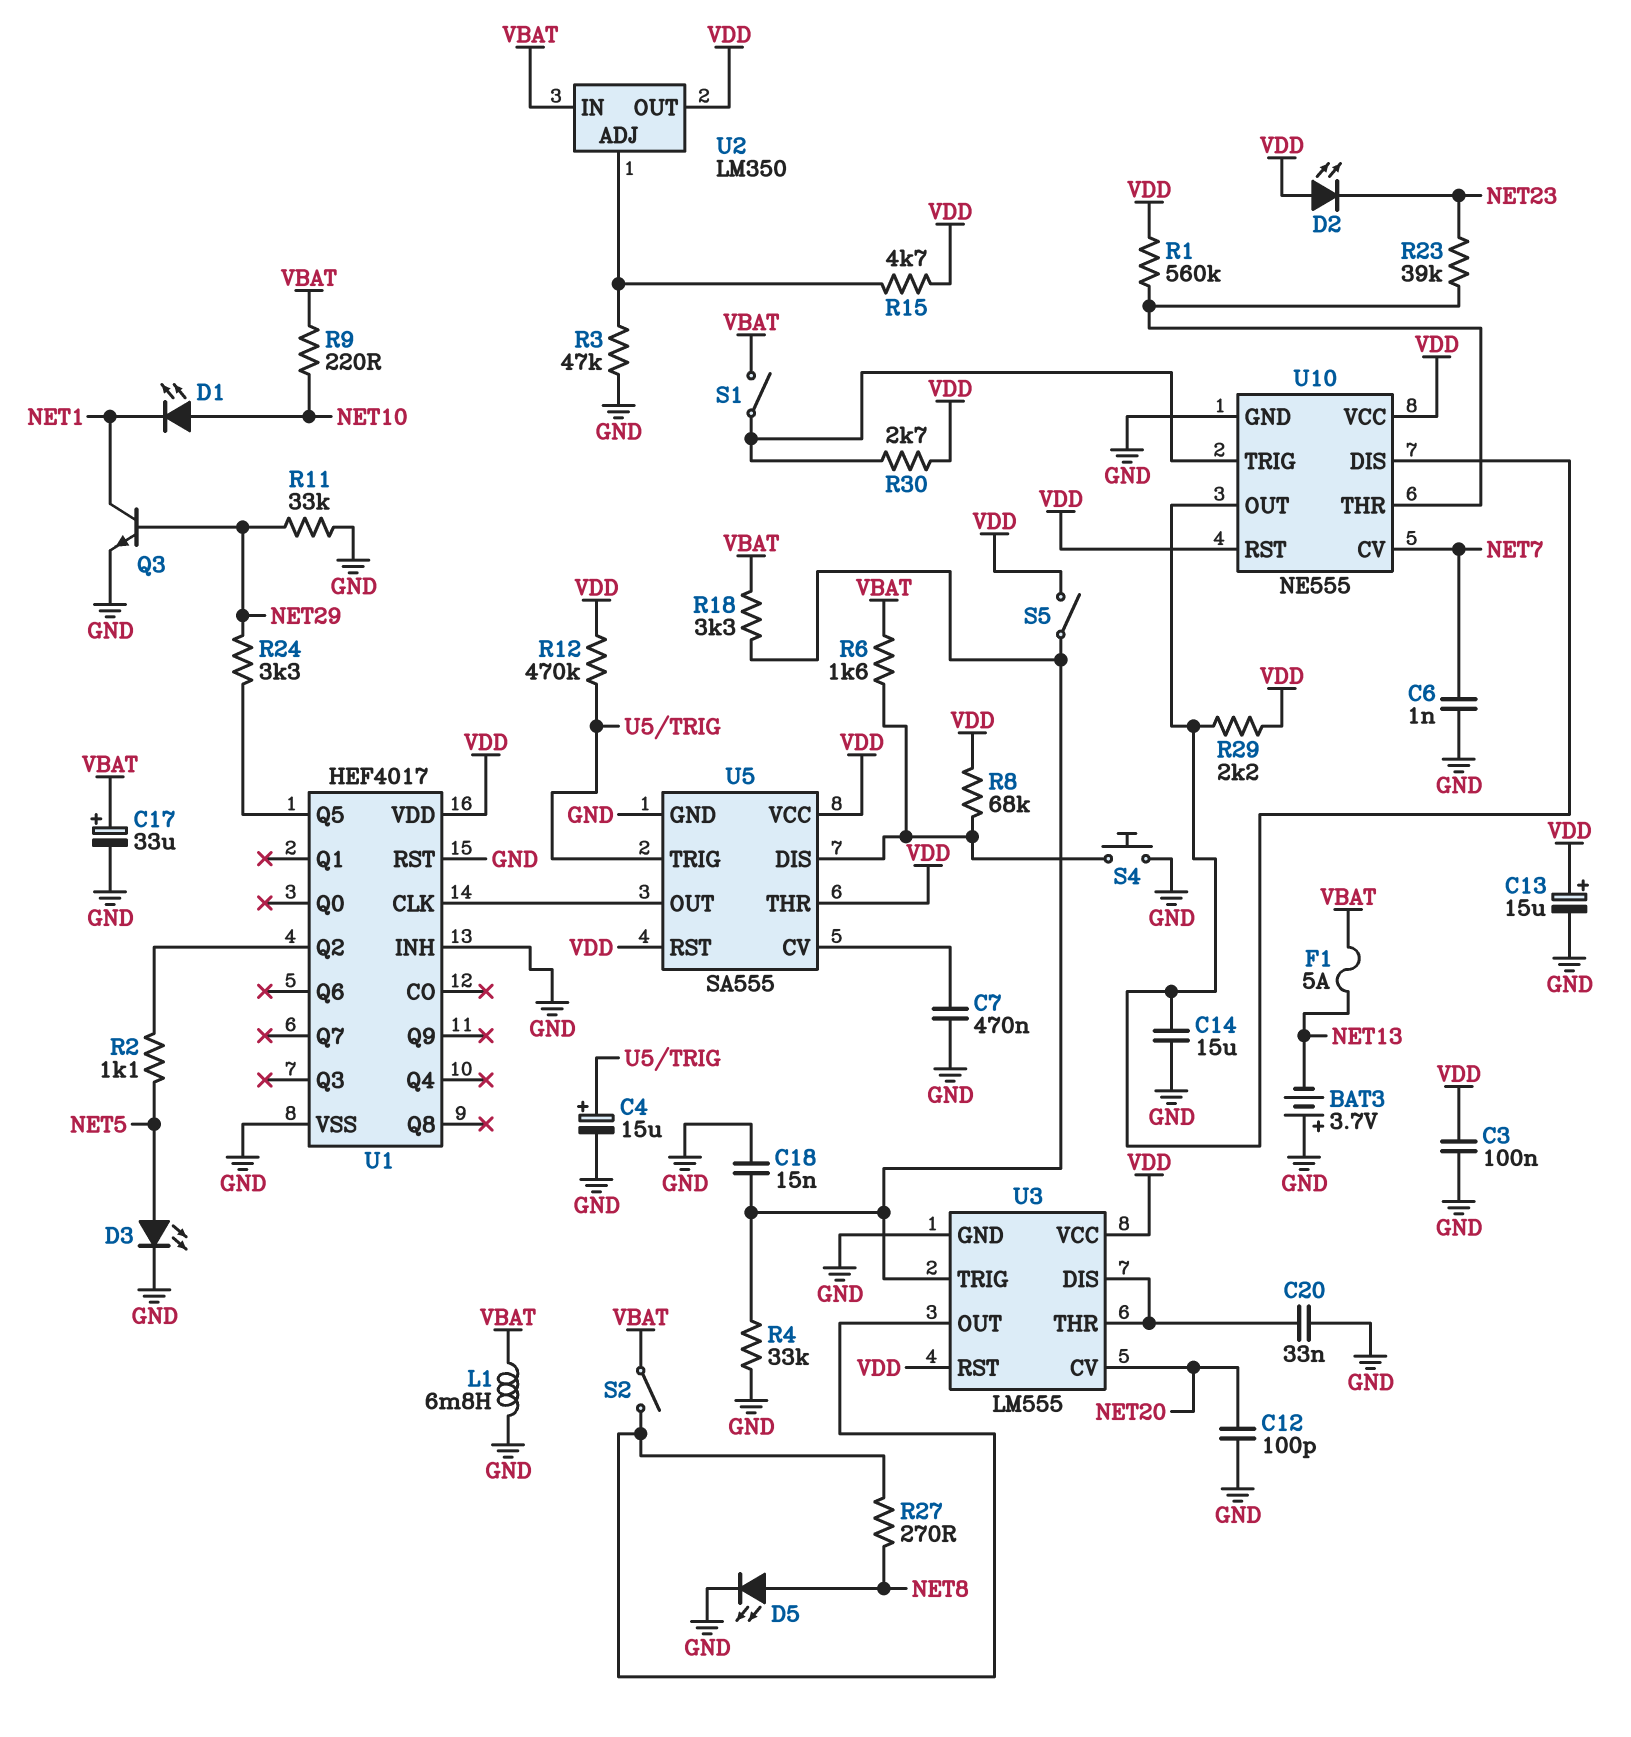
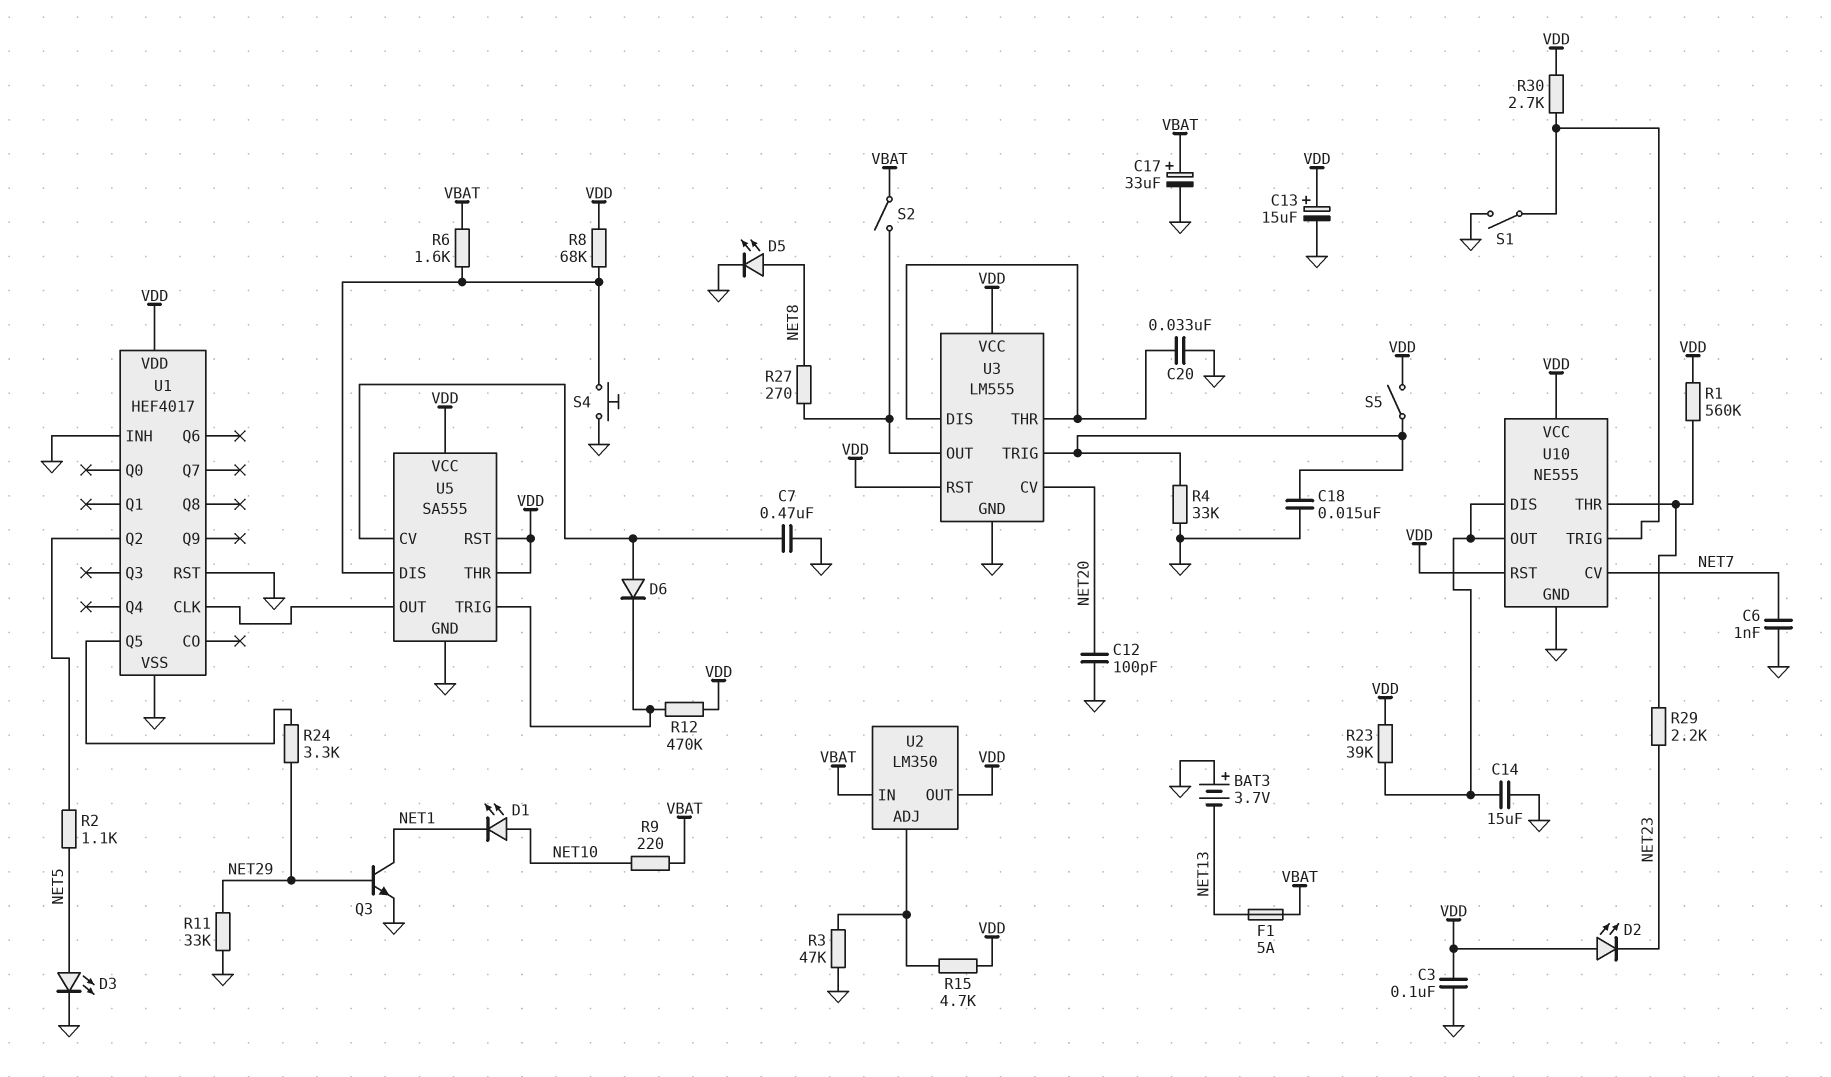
C4: 15uF (plus U5/TRIG, minus GND) -> none
D6: none -> diode (A U5/CV, K U5/TRIG)
L1: 6.8mH (GND, VBAT) -> none
R18: 3.3k (U3/TRIG, VBAT) -> none
R23: 39k (NET23, U10/THR) -> 39k (U10/DIS, VDD)
R29: 2.2k (U10/DIS, VDD) -> 2.2k (NET23, U10/THR)
S1: switch (U10/TRIG, VBAT) -> switch (GND, U10/TRIG)

